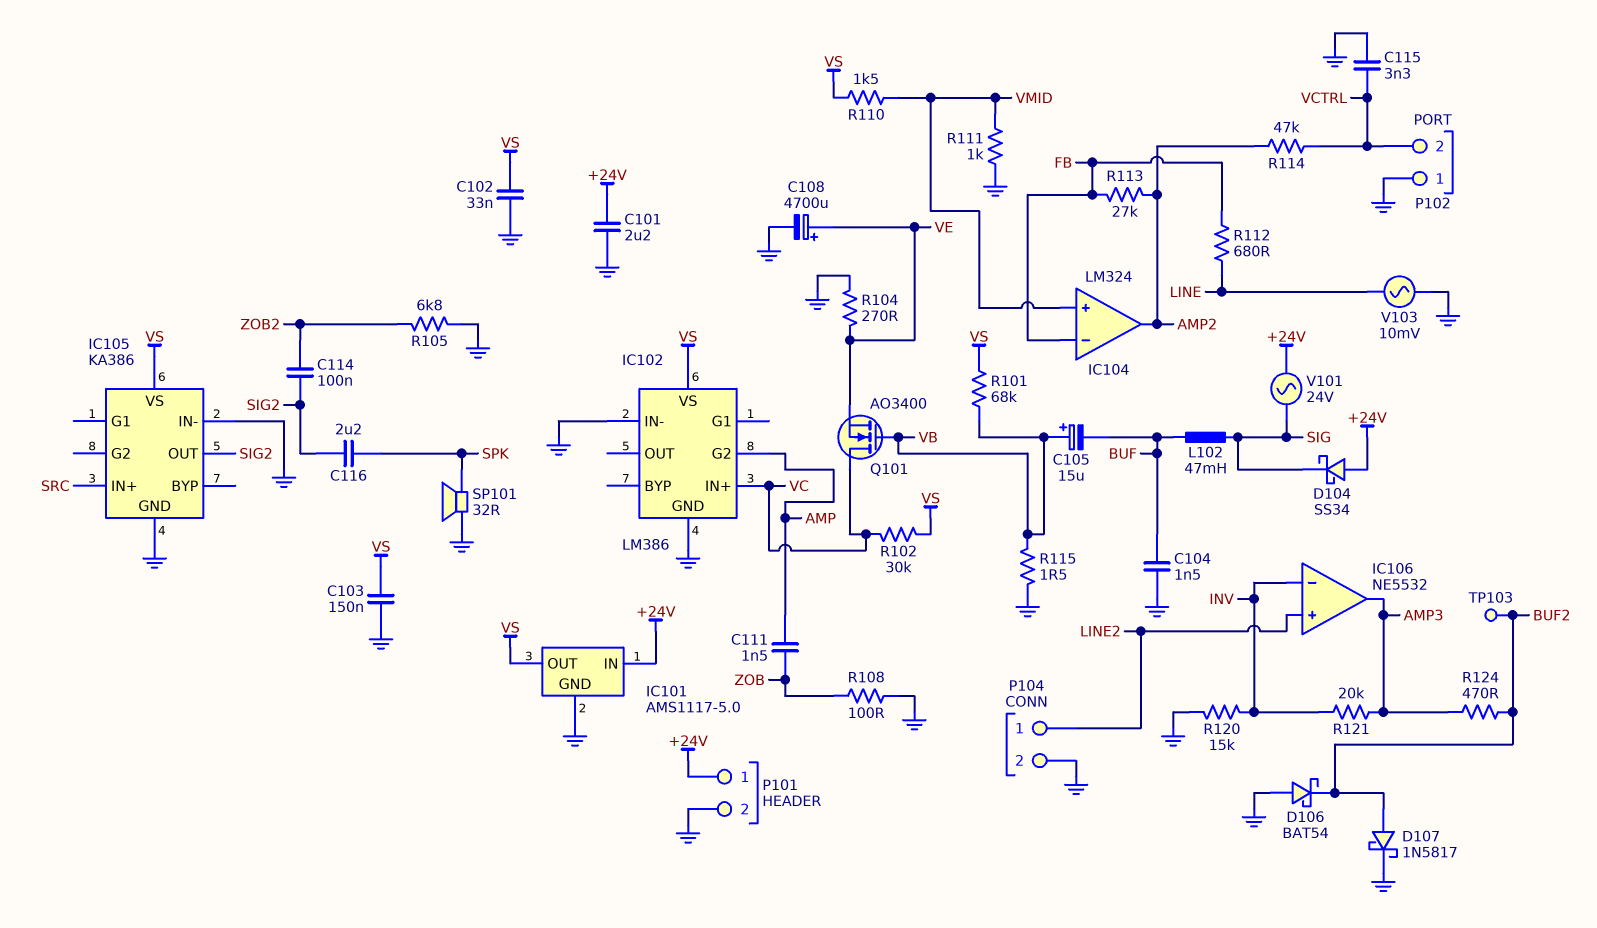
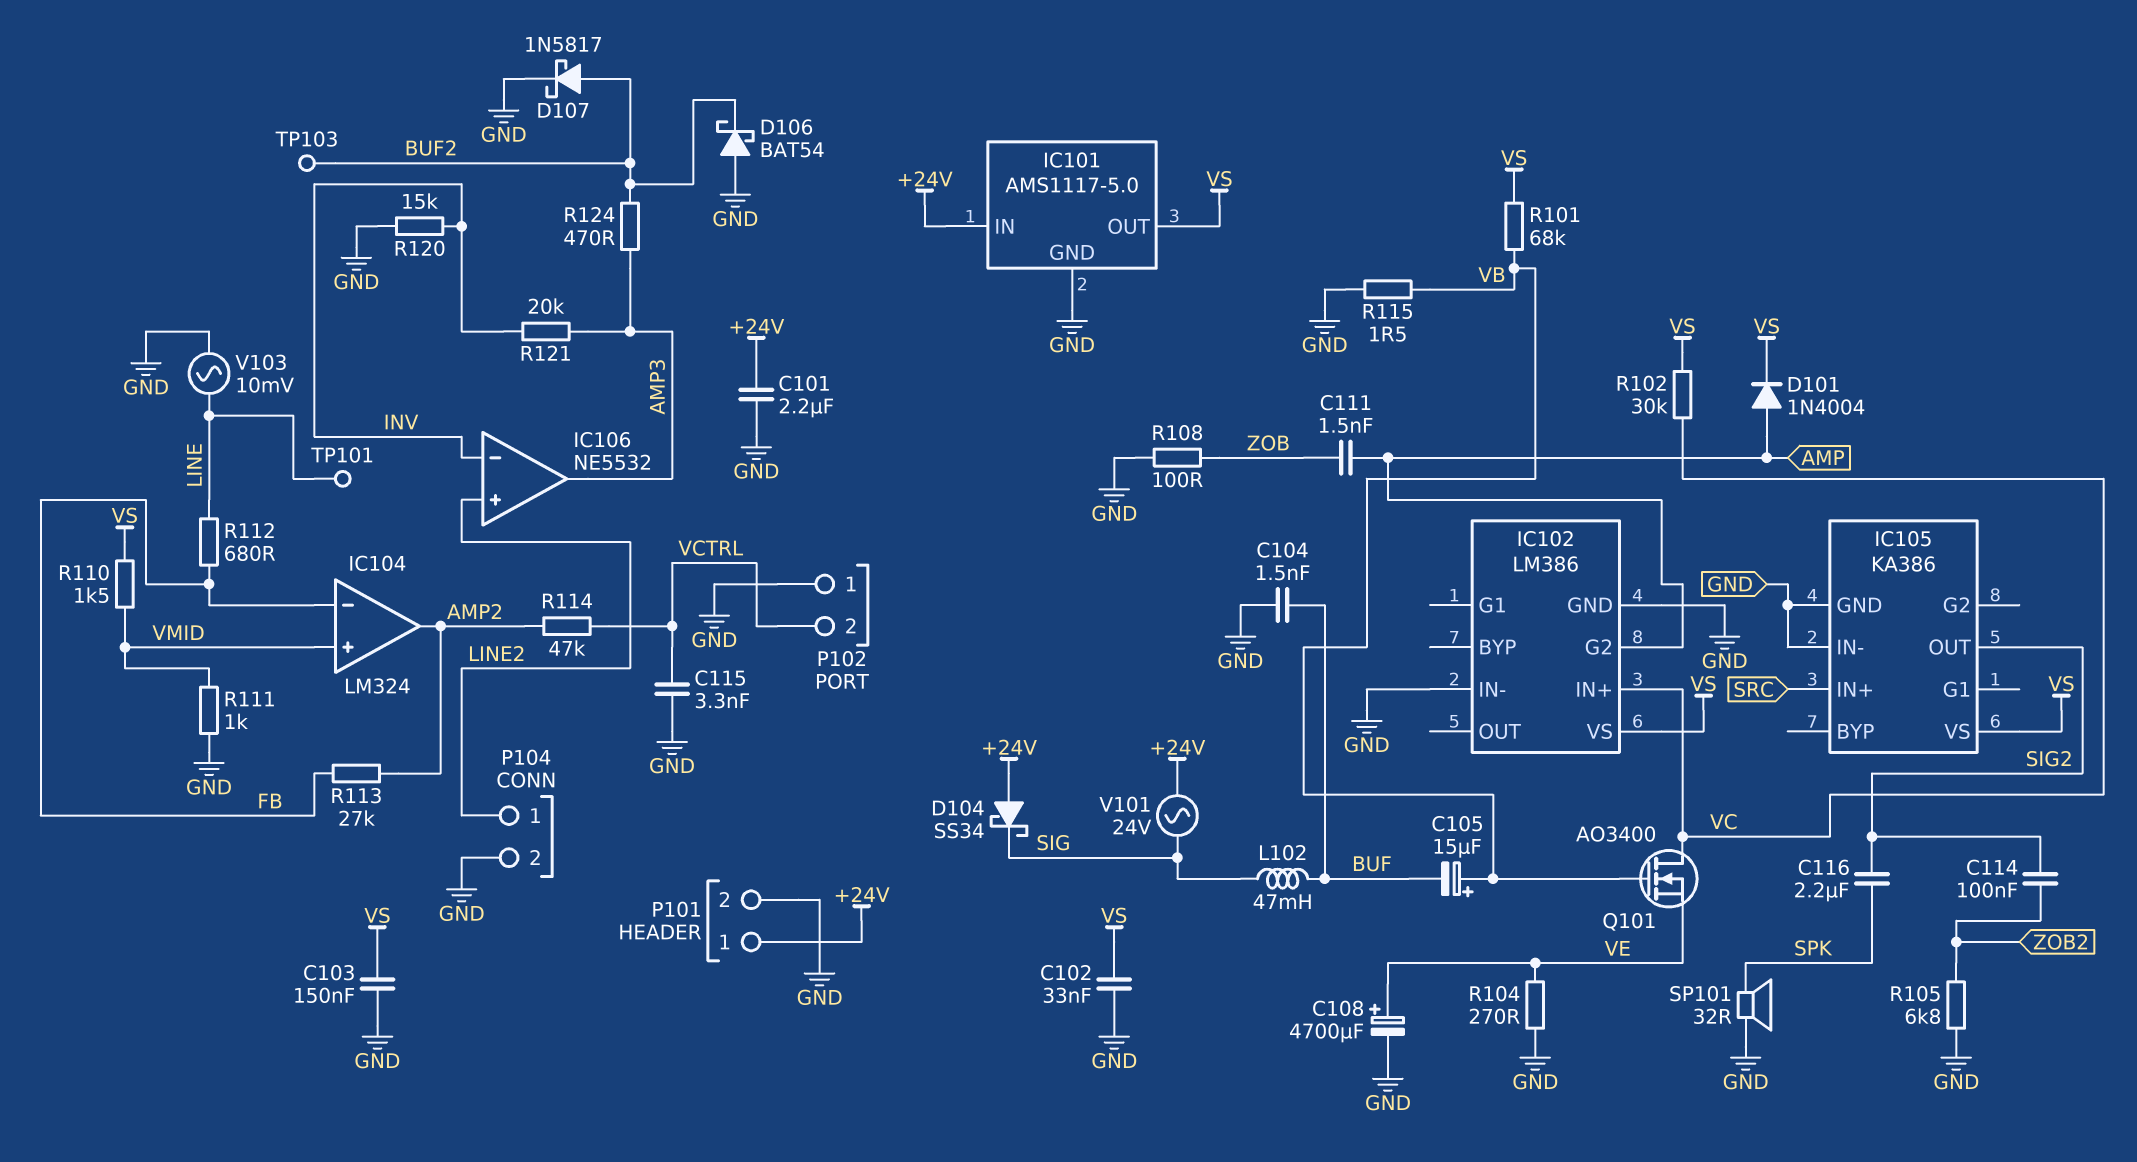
D101: none -> diode 1N4004 (A AMP, K VS)
TP101: none -> test point (LINE)

